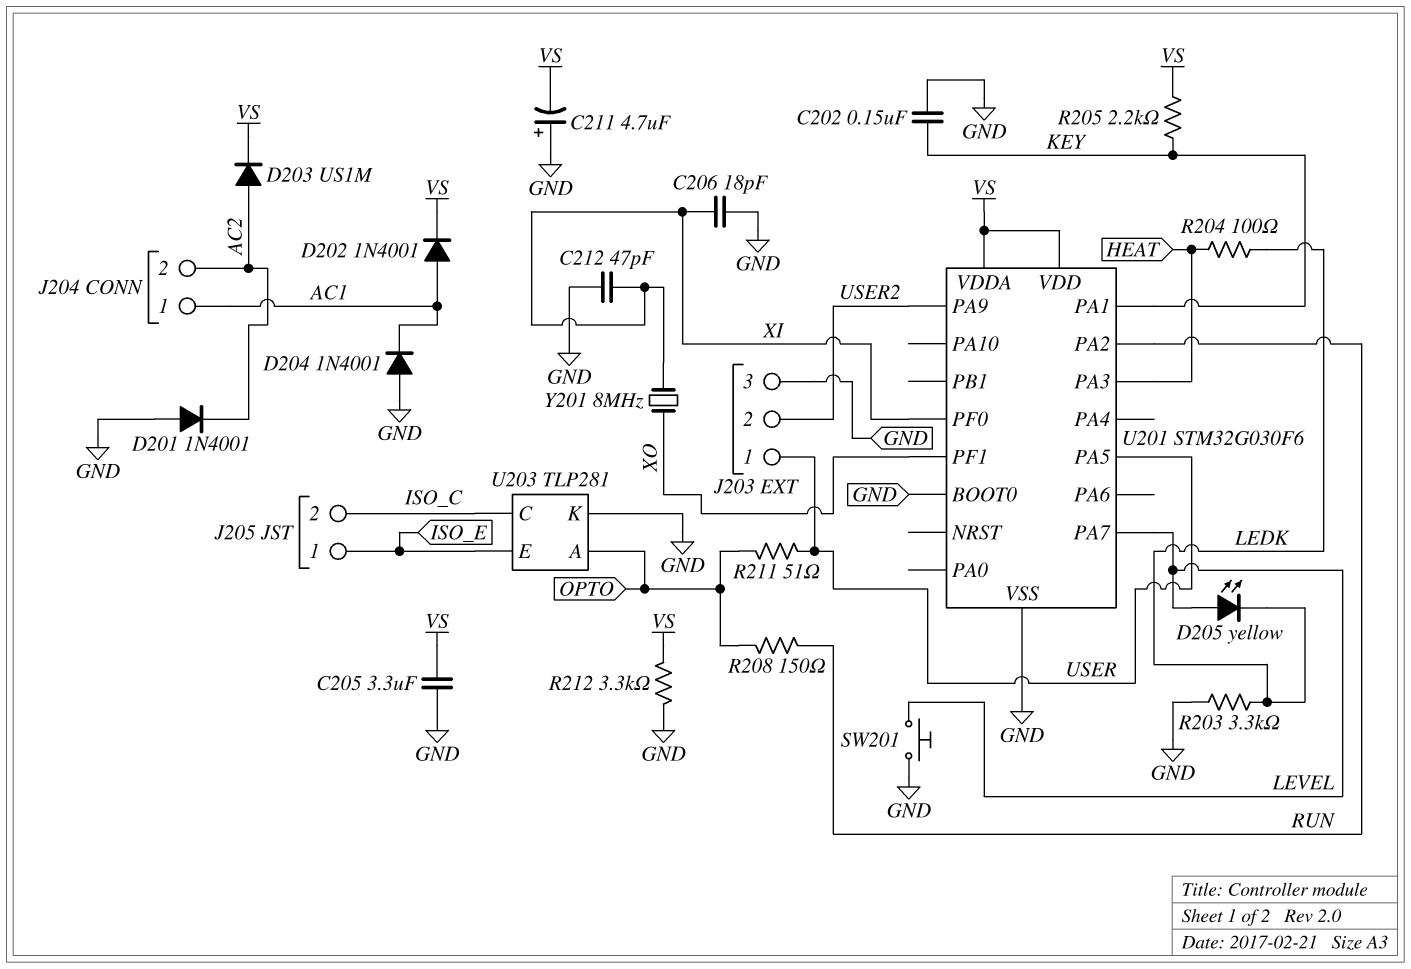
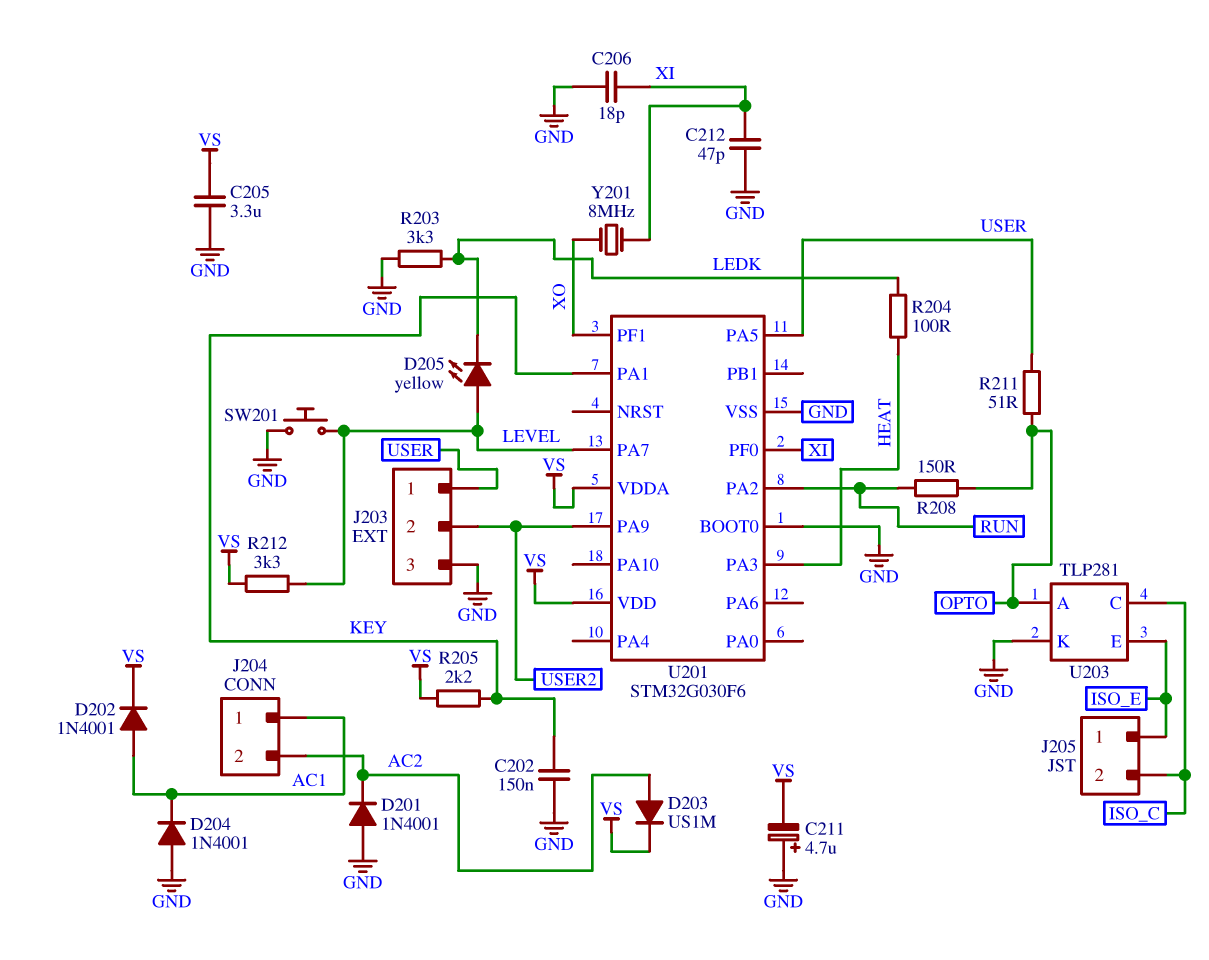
R212: 3.3k (GND, VS) -> 3.3k (LEVEL, VS)

